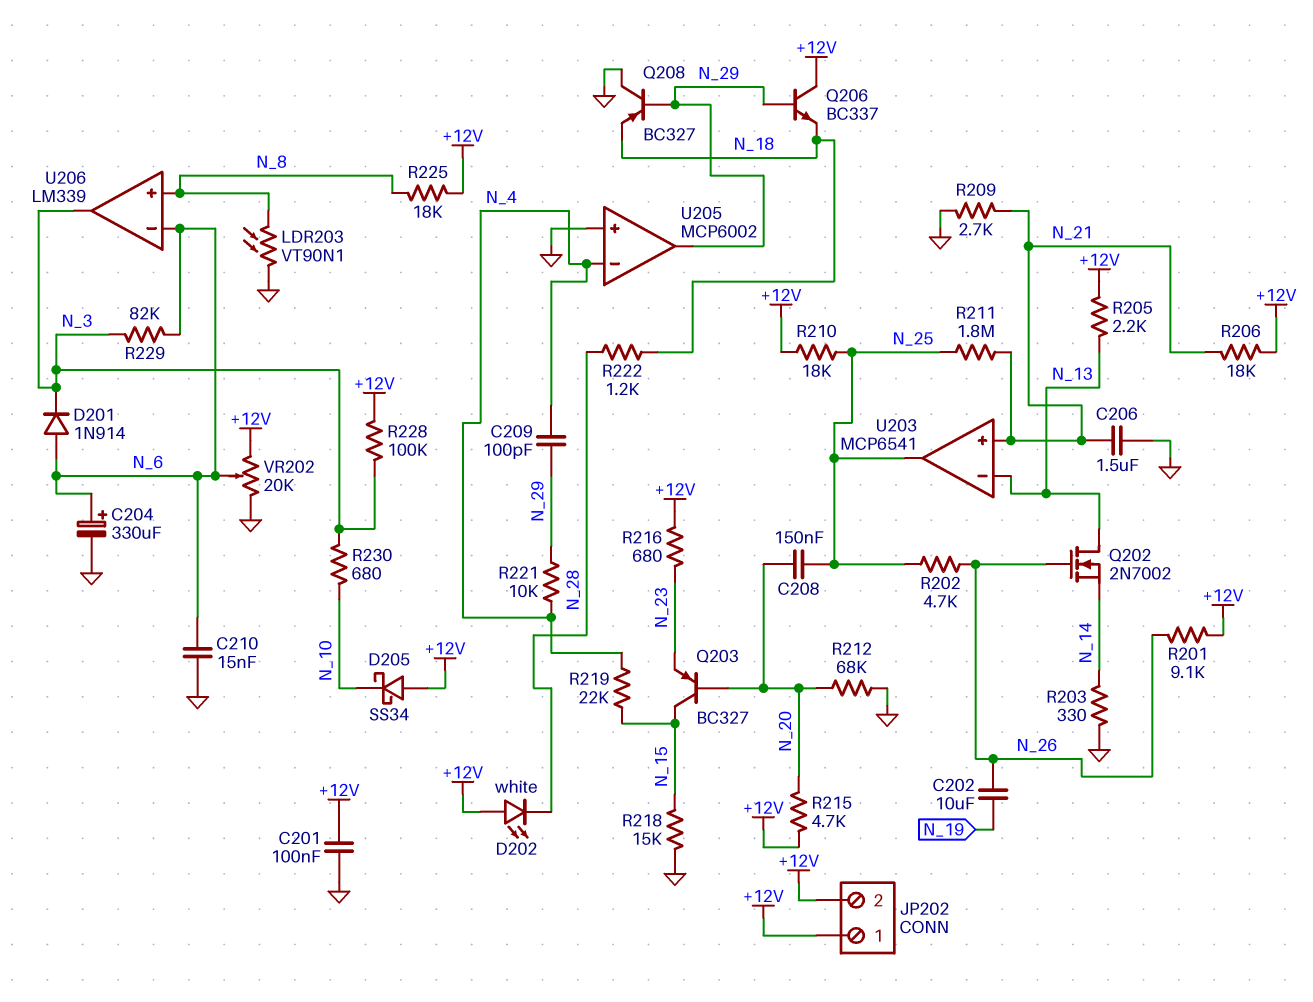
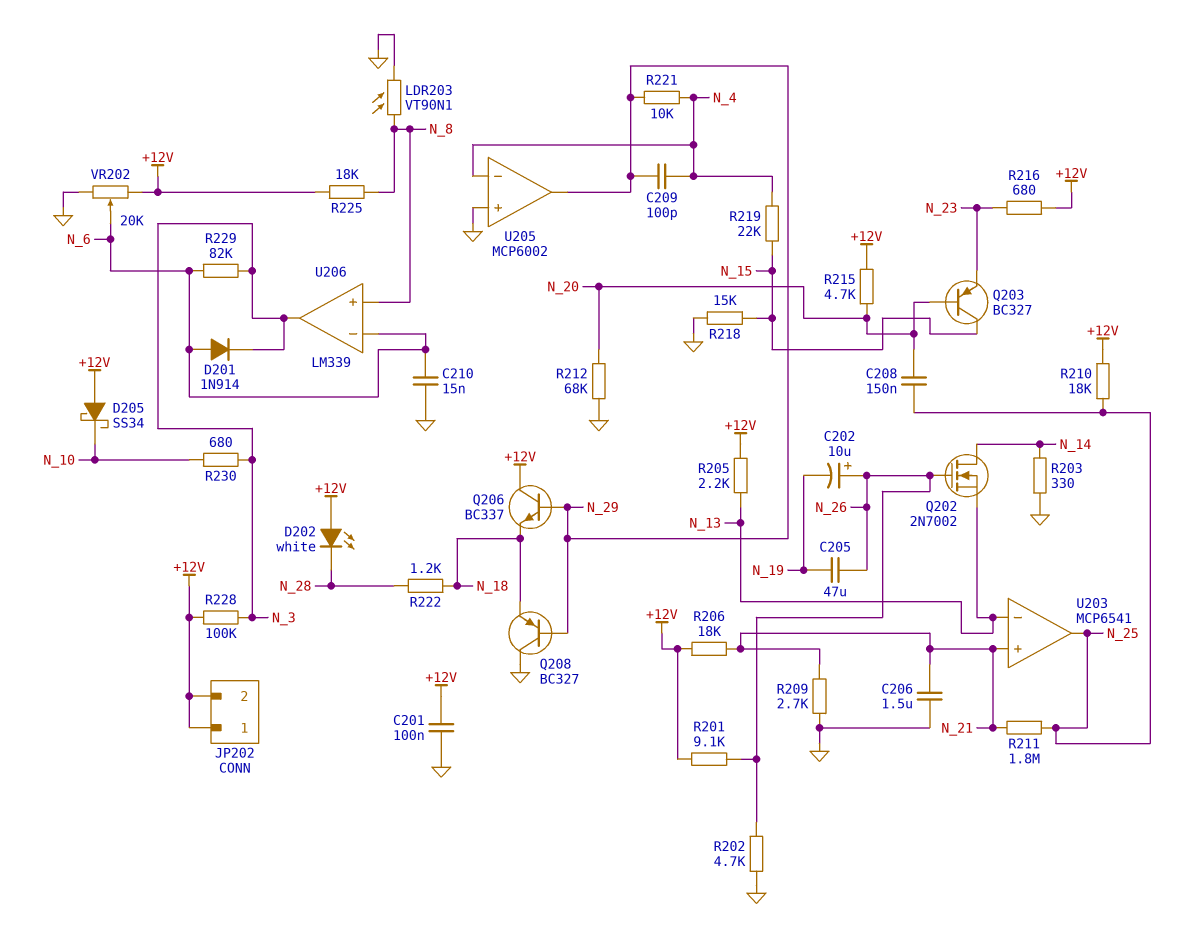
C202: 10uF (N_19, N_26) -> 10uF (plus N_26, minus N_19)
C204: 330uF (plus N_6, minus GND) -> none
C205: none -> 47uF (N_19, N_26)
Q202: NMOS 2N7002 (G N_26, D N_13, S N_14) -> NMOS 2N7002 (G N_26, D N_14, S N_13)
R202: 4.7k (N_25, N_26) -> 4.7k (GND, N_26)

